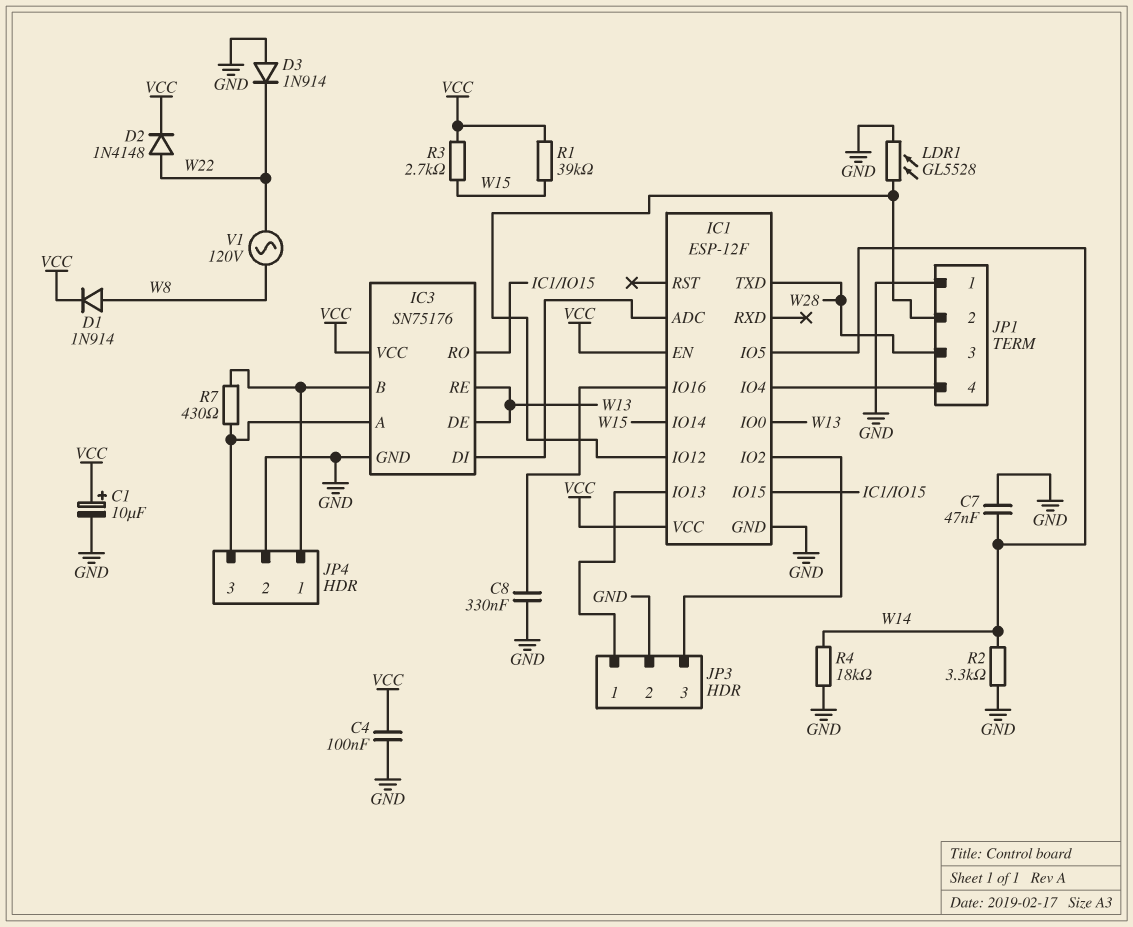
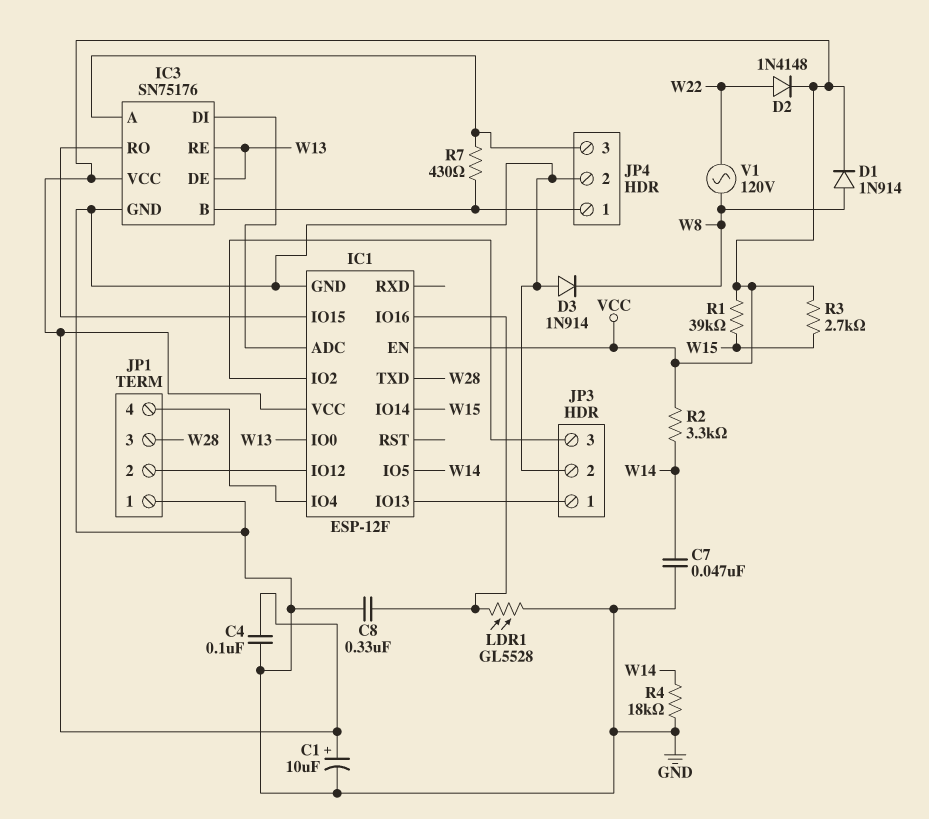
D3: diode 1N914 (A GND, K W22) -> diode 1N914 (A GND, K W8)
LDR1: GL5528 (GND, IC1/IO12) -> GL5528 (GND, IC1/IO16)
R2: 3.3k (GND, W14) -> 3.3k (VCC, W14)

